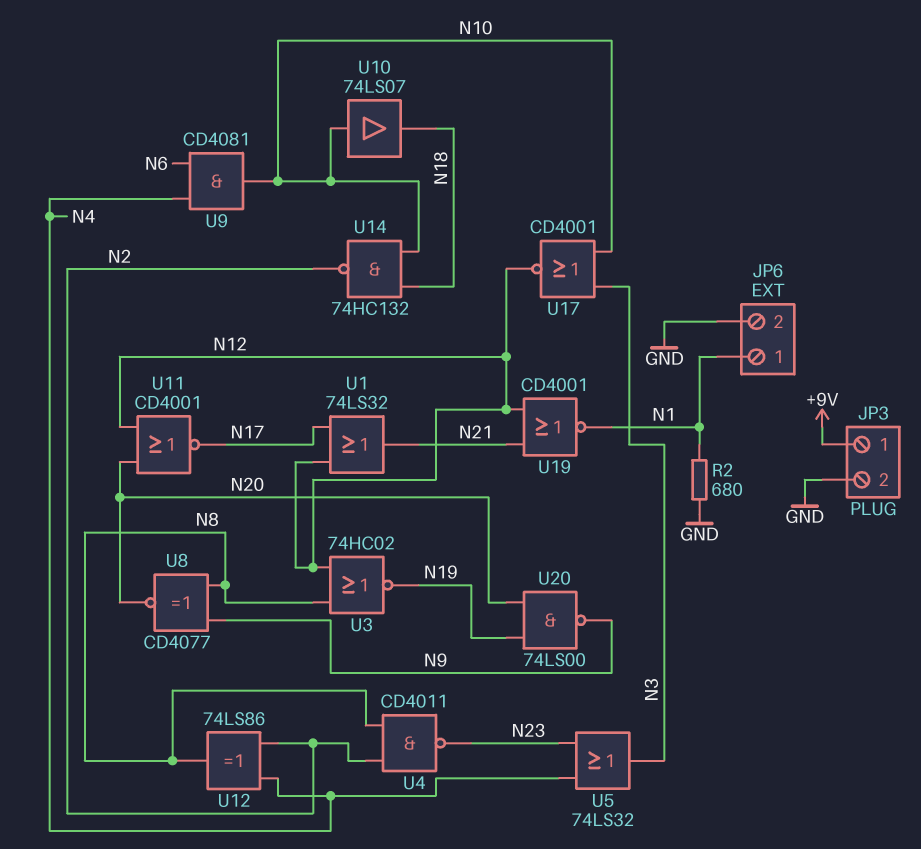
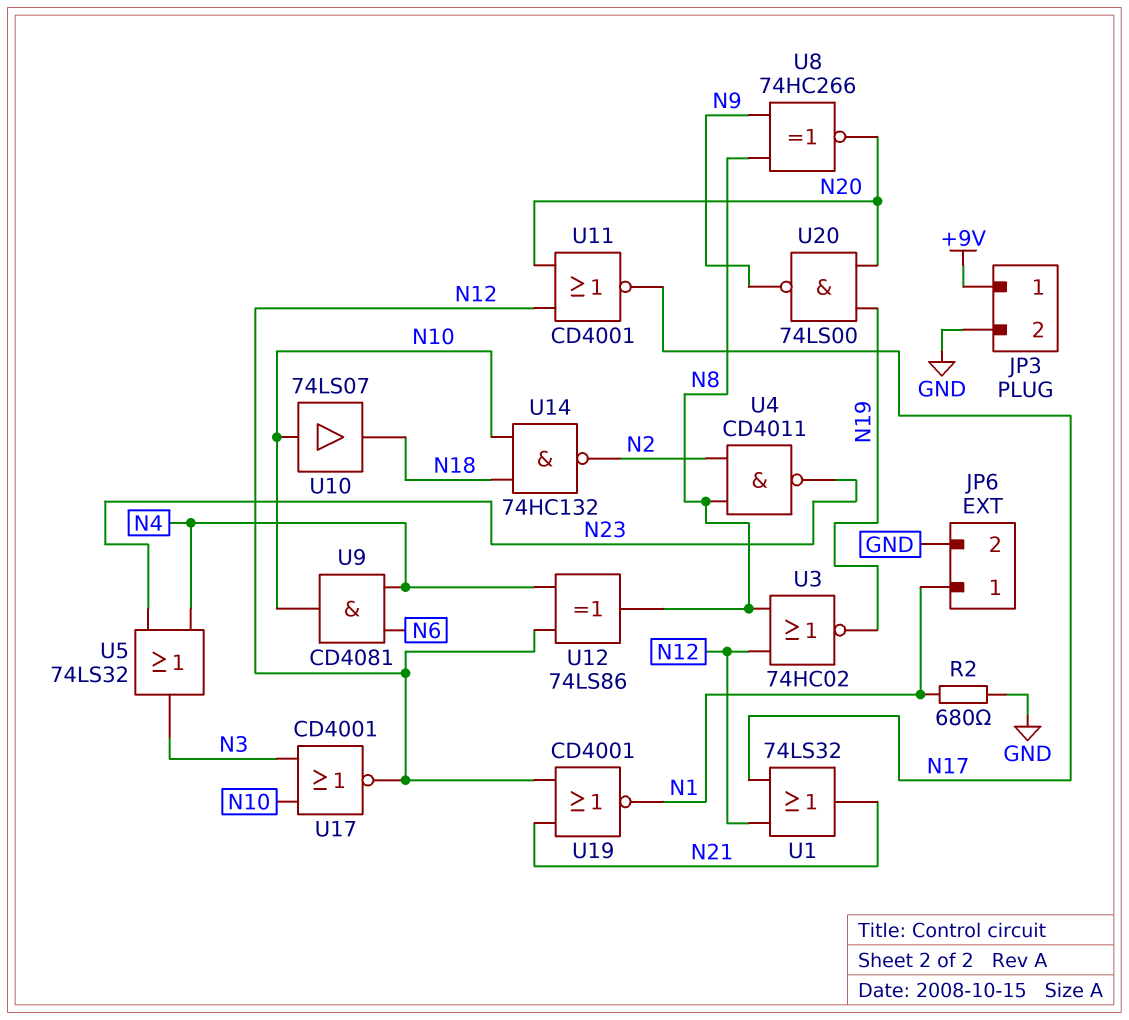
U8: XNOR CD4077 (in N8, in N9, out N20) -> XNOR 74HC266 (in N8, in N9, out N20)
U12: XOR 74LS86 (in N2, in N4, out N8) -> XOR 74LS86 (in N4, in N12, out N8)

